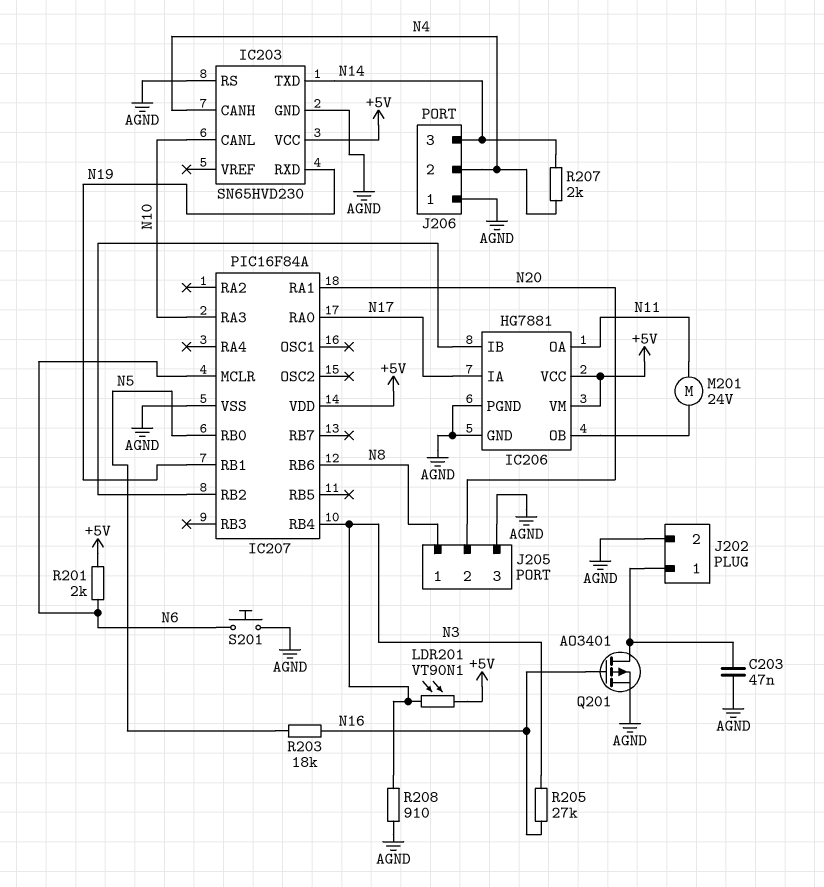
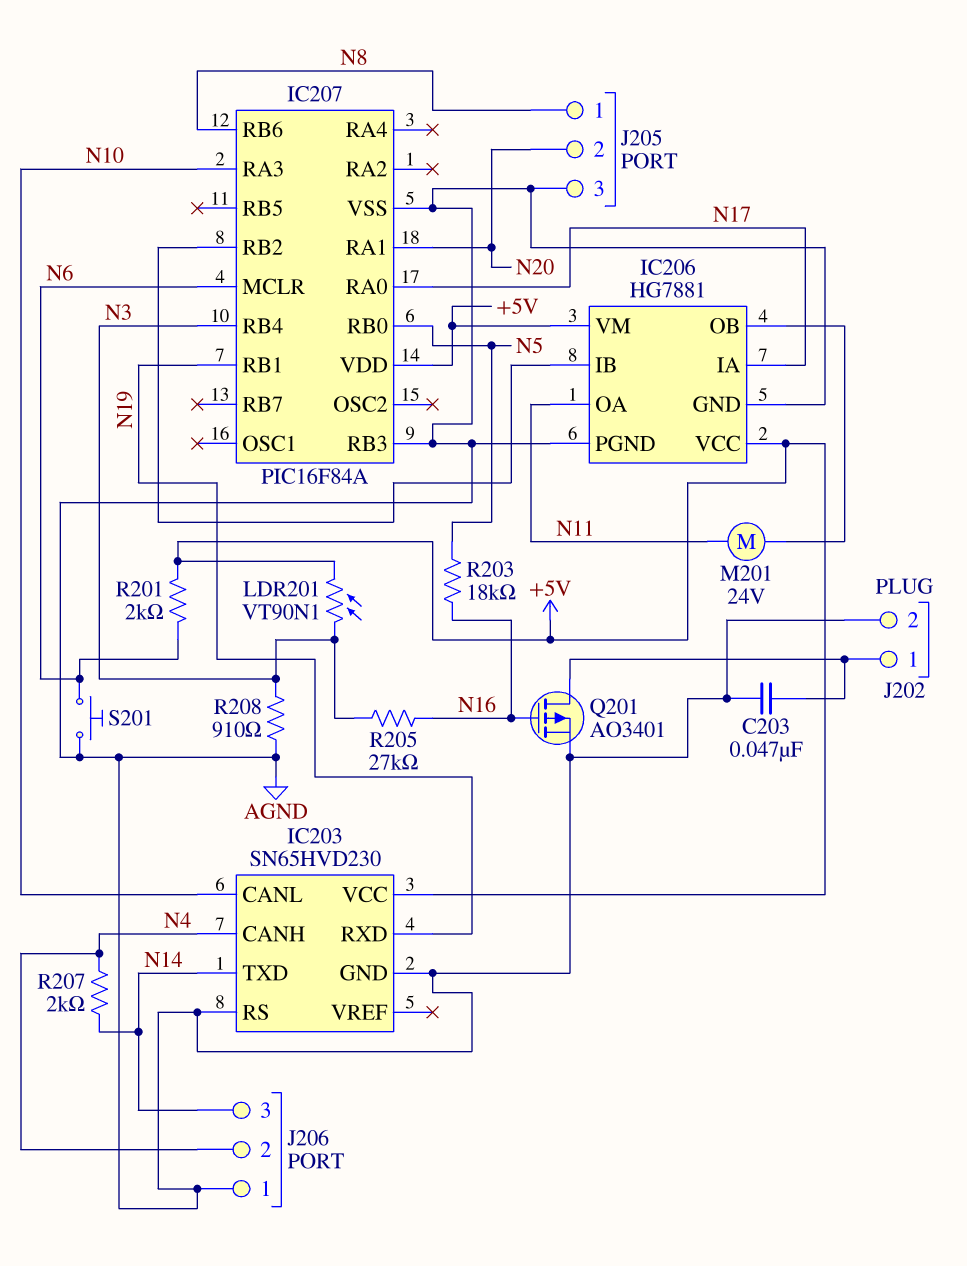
IC207 pin RB3: none -> AGND

